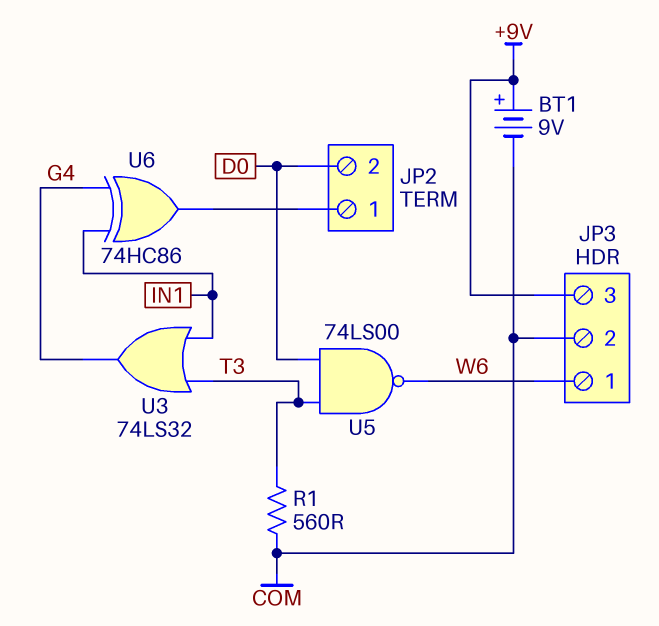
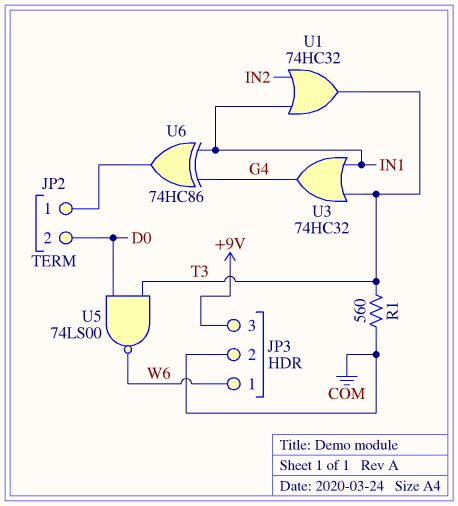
BT1: 9V (plus +9V, minus COM) -> none
U1: none -> OR 74HC32 (in IN1, in IN2, out T3)
U3: OR 74LS32 (in IN1, in T3, out G4) -> OR 74HC32 (in IN1, in T3, out G4)

